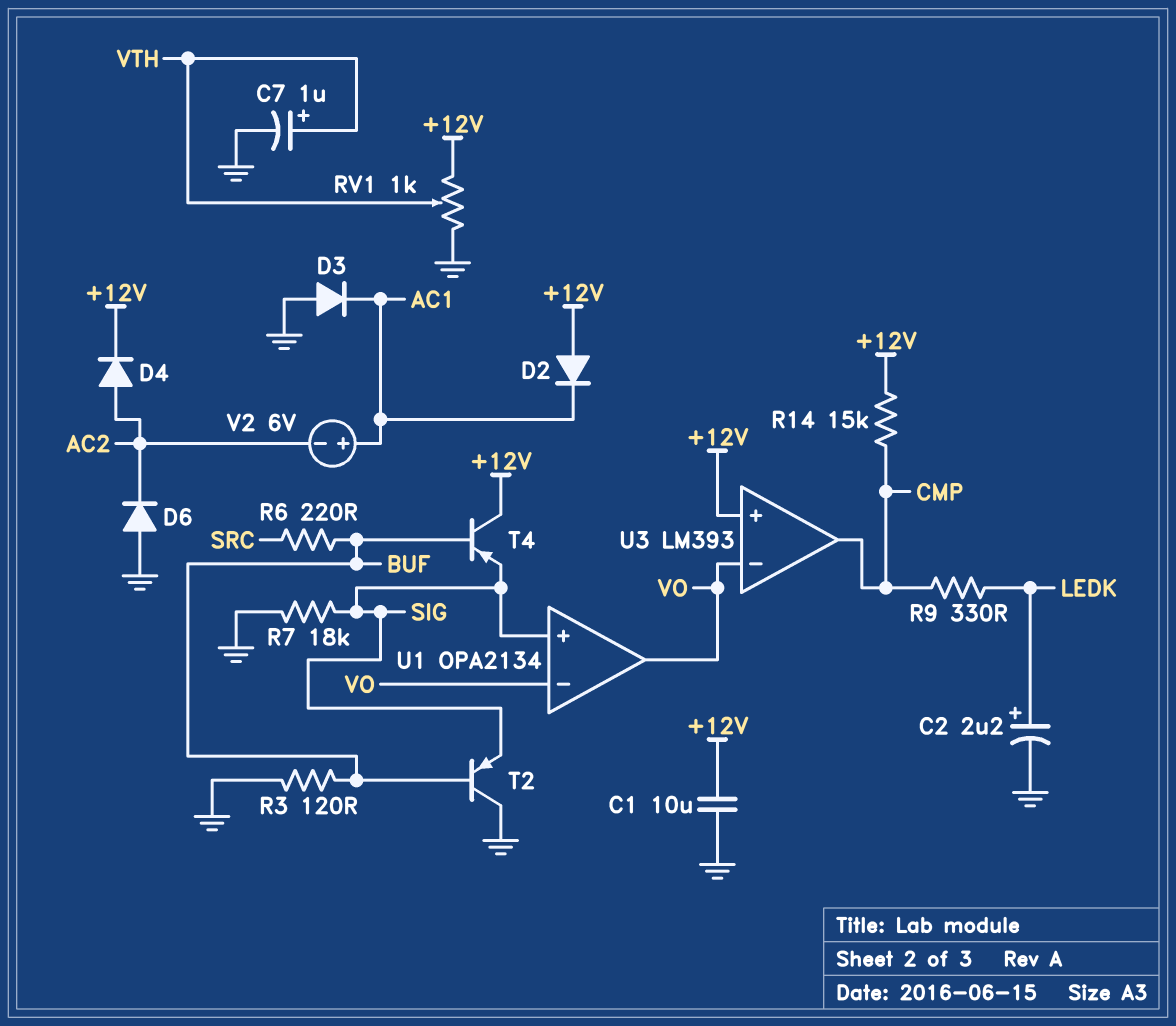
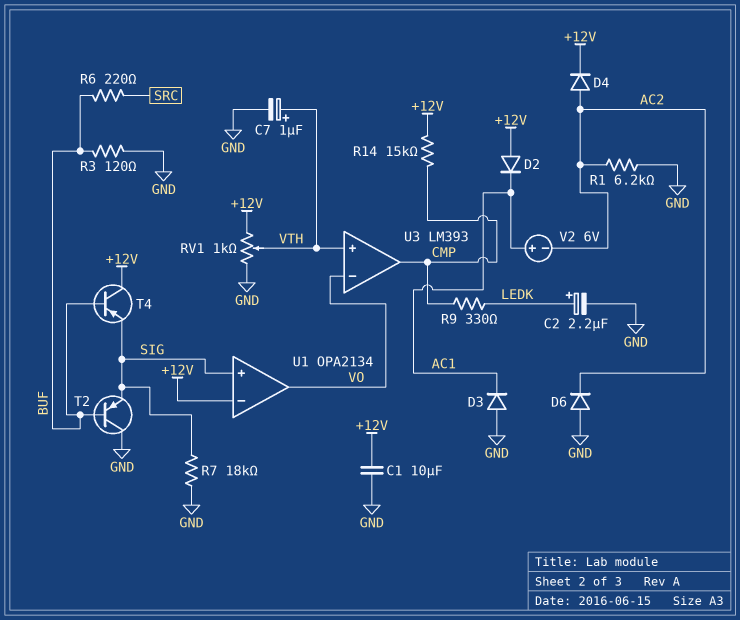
R1: none -> 6.2k (AC2, GND)
U1 pin in-: VO -> +12V
U3 pin in+: +12V -> VTH

